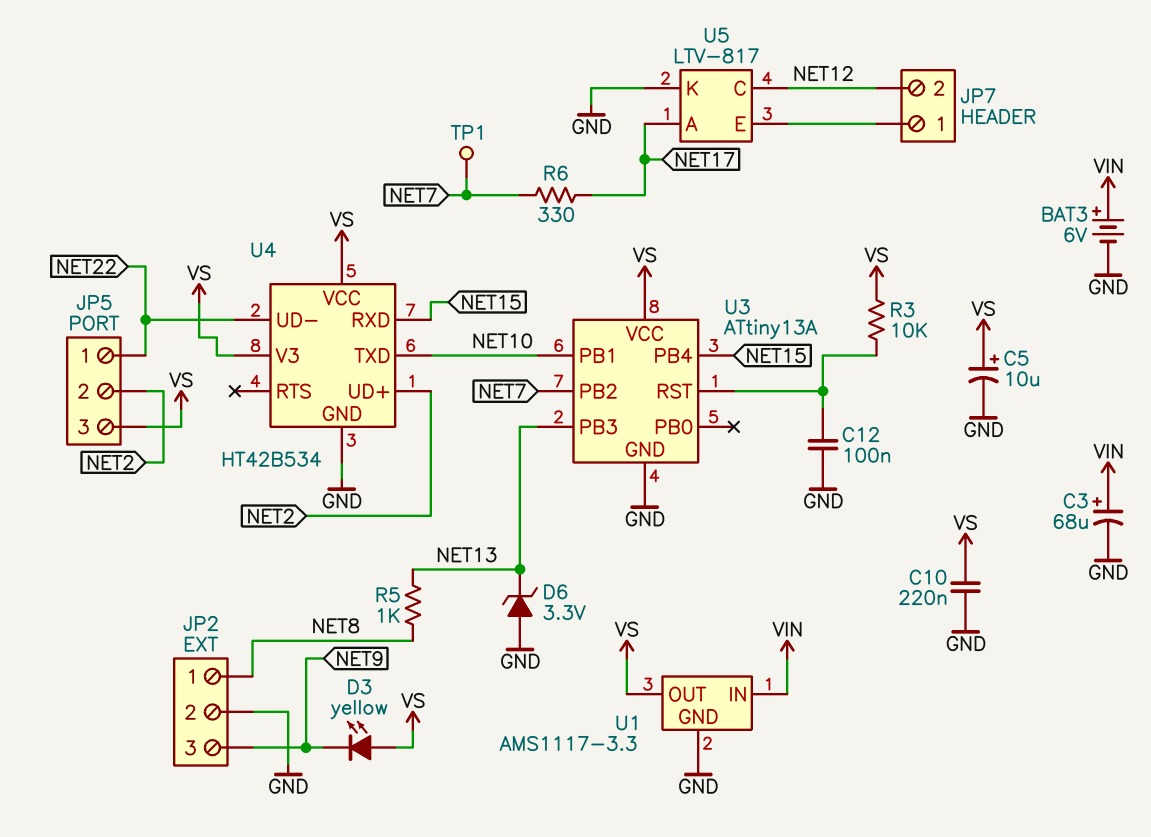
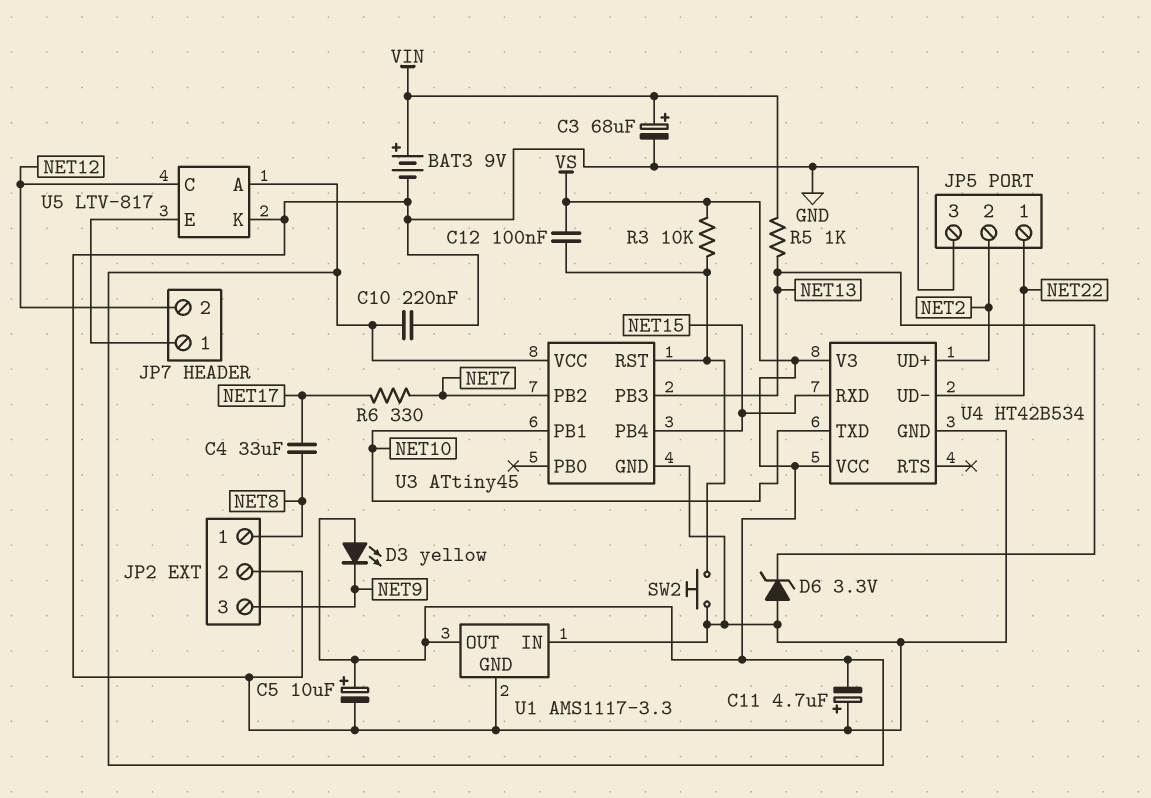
BAT3: 6V (plus VIN, minus GND) -> 9V (plus VIN, minus GND)
C4: none -> 33uF (NET8, NET17)
C11: none -> 4.7uF (plus GND, minus VS)
C12: 100nF (GND, U3/RST) -> 100nF (U3/RST, VS)
JP5 pin 3: VS -> GND
R5: 1k (NET8, NET13) -> 1k (NET13, VIN)
SW2: none -> button (GND, U3/RST)
TP1: test point (NET7) -> none
U1 pin IN: VIN -> GND
U3: ATtiny13A -> ATtiny45
U5 pin A: NET17 -> VS

